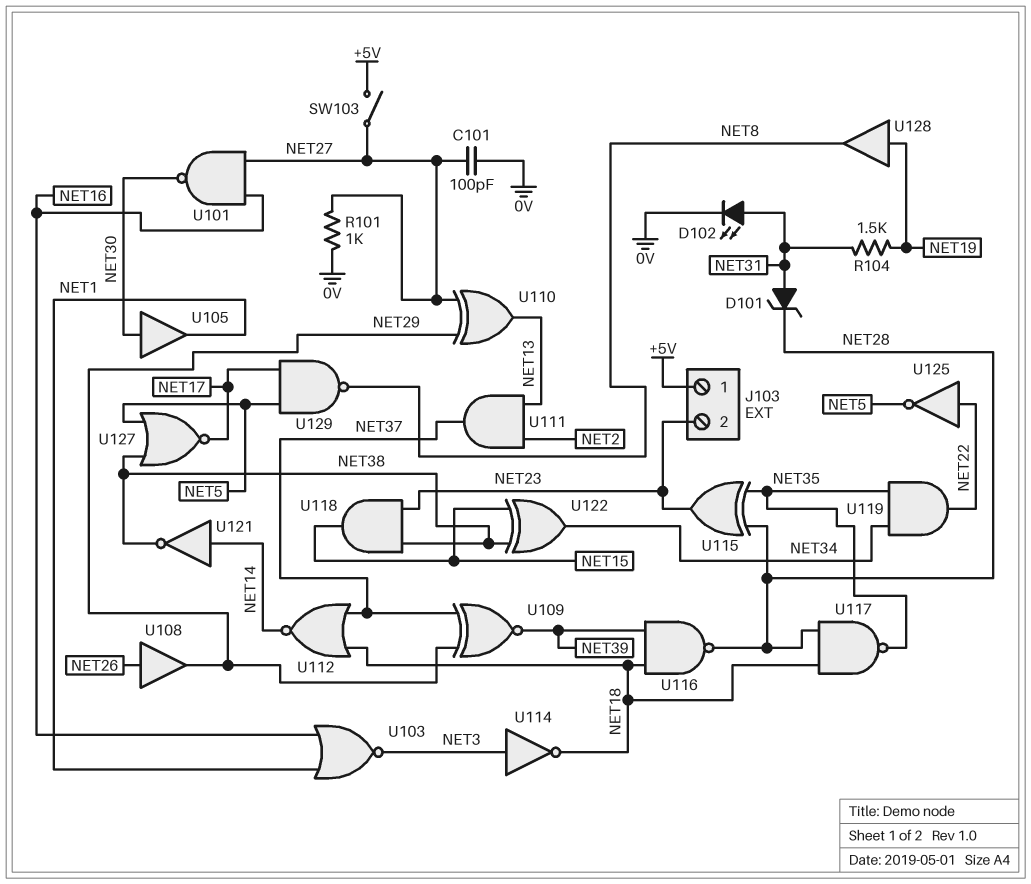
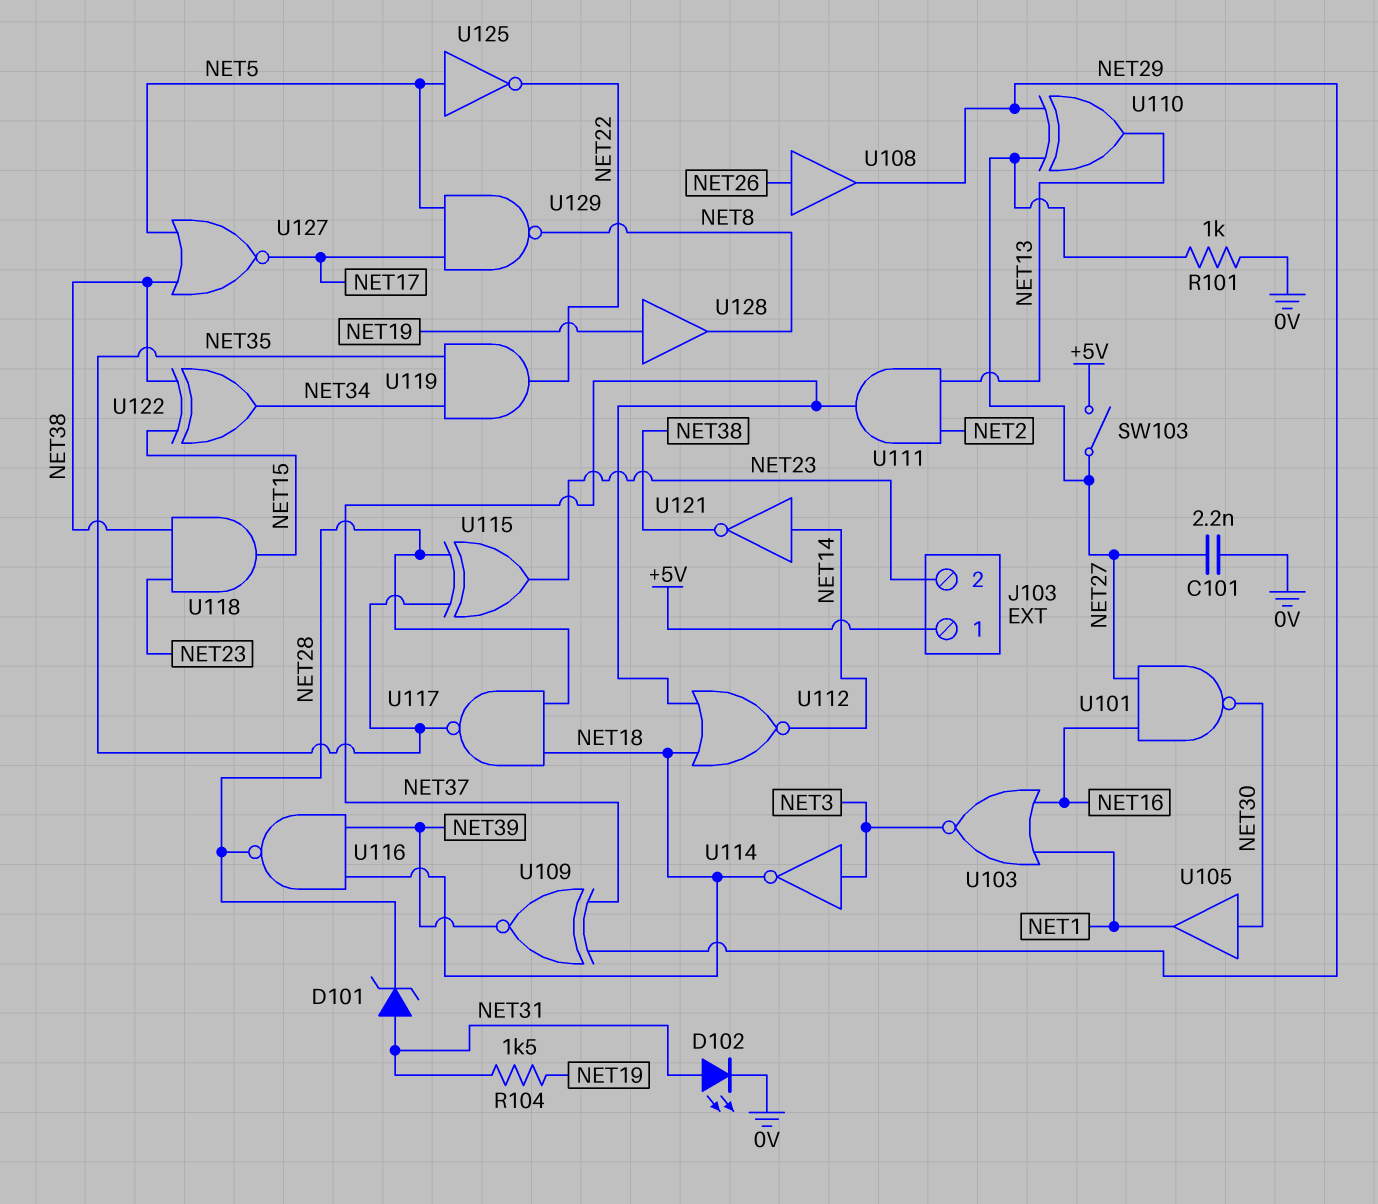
C101: 100pF (0V, NET27) -> 2.2nF (0V, NET27)
U125: NOT (in NET22, out NET5) -> NOT (in NET5, out NET22)

